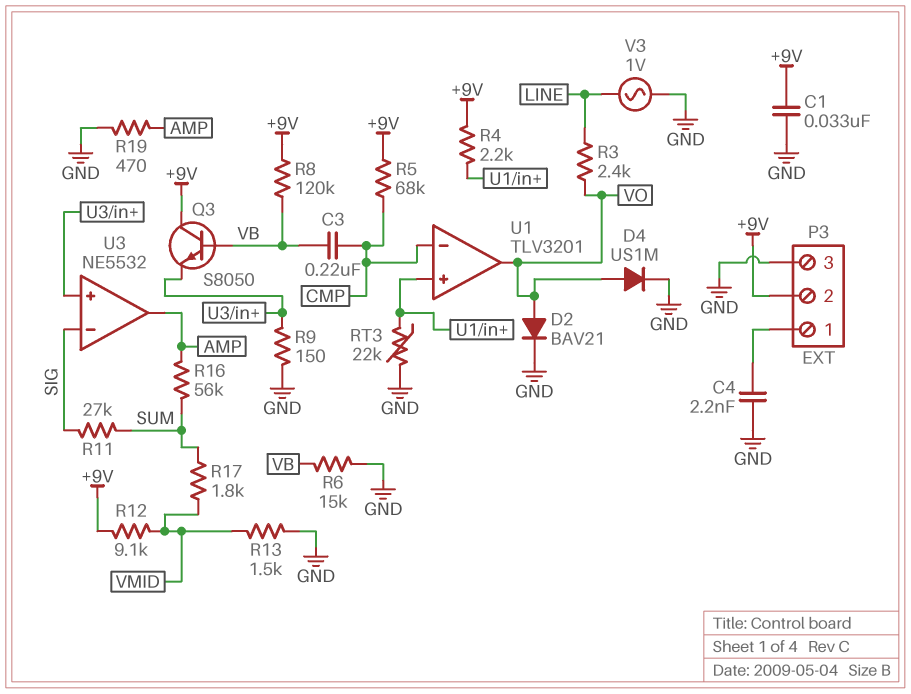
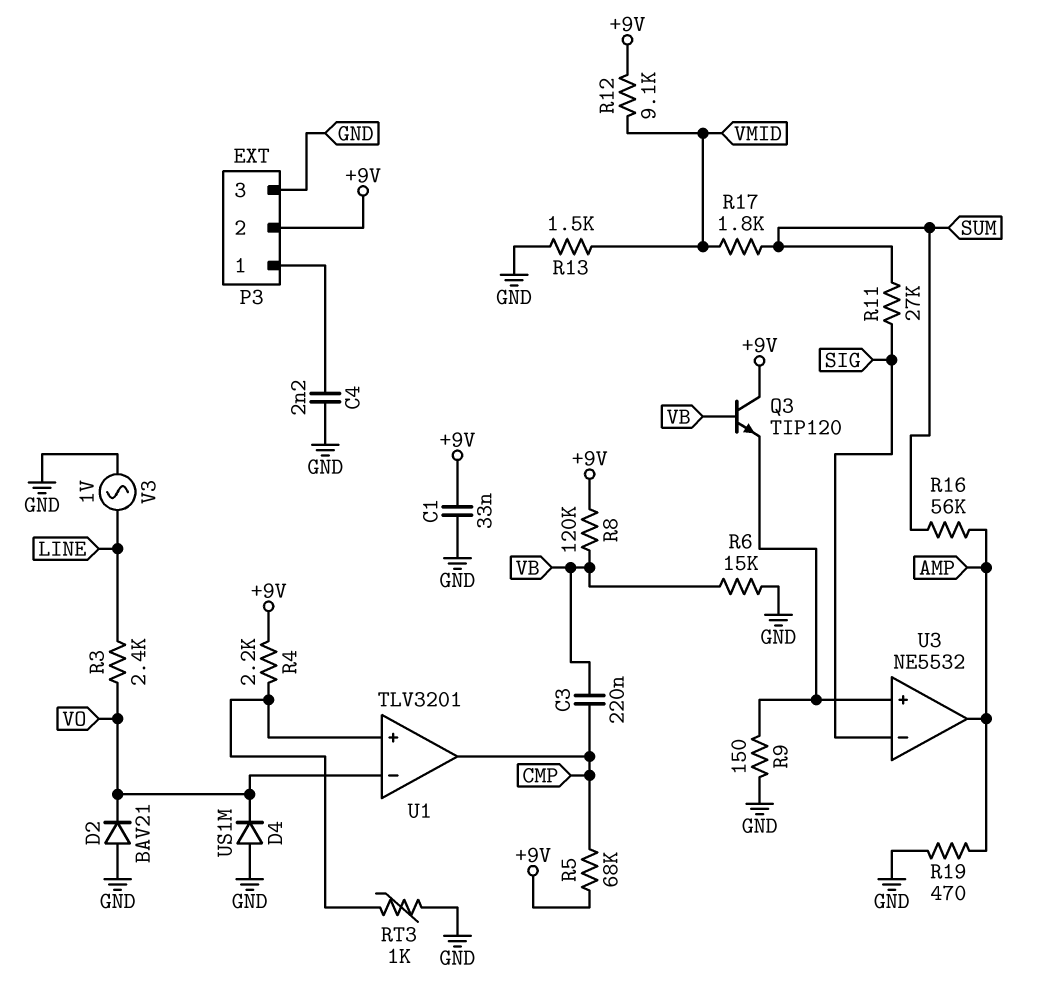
D2: diode BAV21 (A VO, K GND) -> diode BAV21 (A GND, K VO)
D4: diode US1M (A VO, K GND) -> diode US1M (A GND, K VO)
Q3: NPN S8050 (B VB, C +9V, E U3/in+) -> NPN TIP120 (B VB, C +9V, E U3/in+)
RT3: 22k (GND, U1/in+) -> 1k (GND, U1/in+)
U1 pin in-: CMP -> VO
U1 pin out: VO -> CMP

